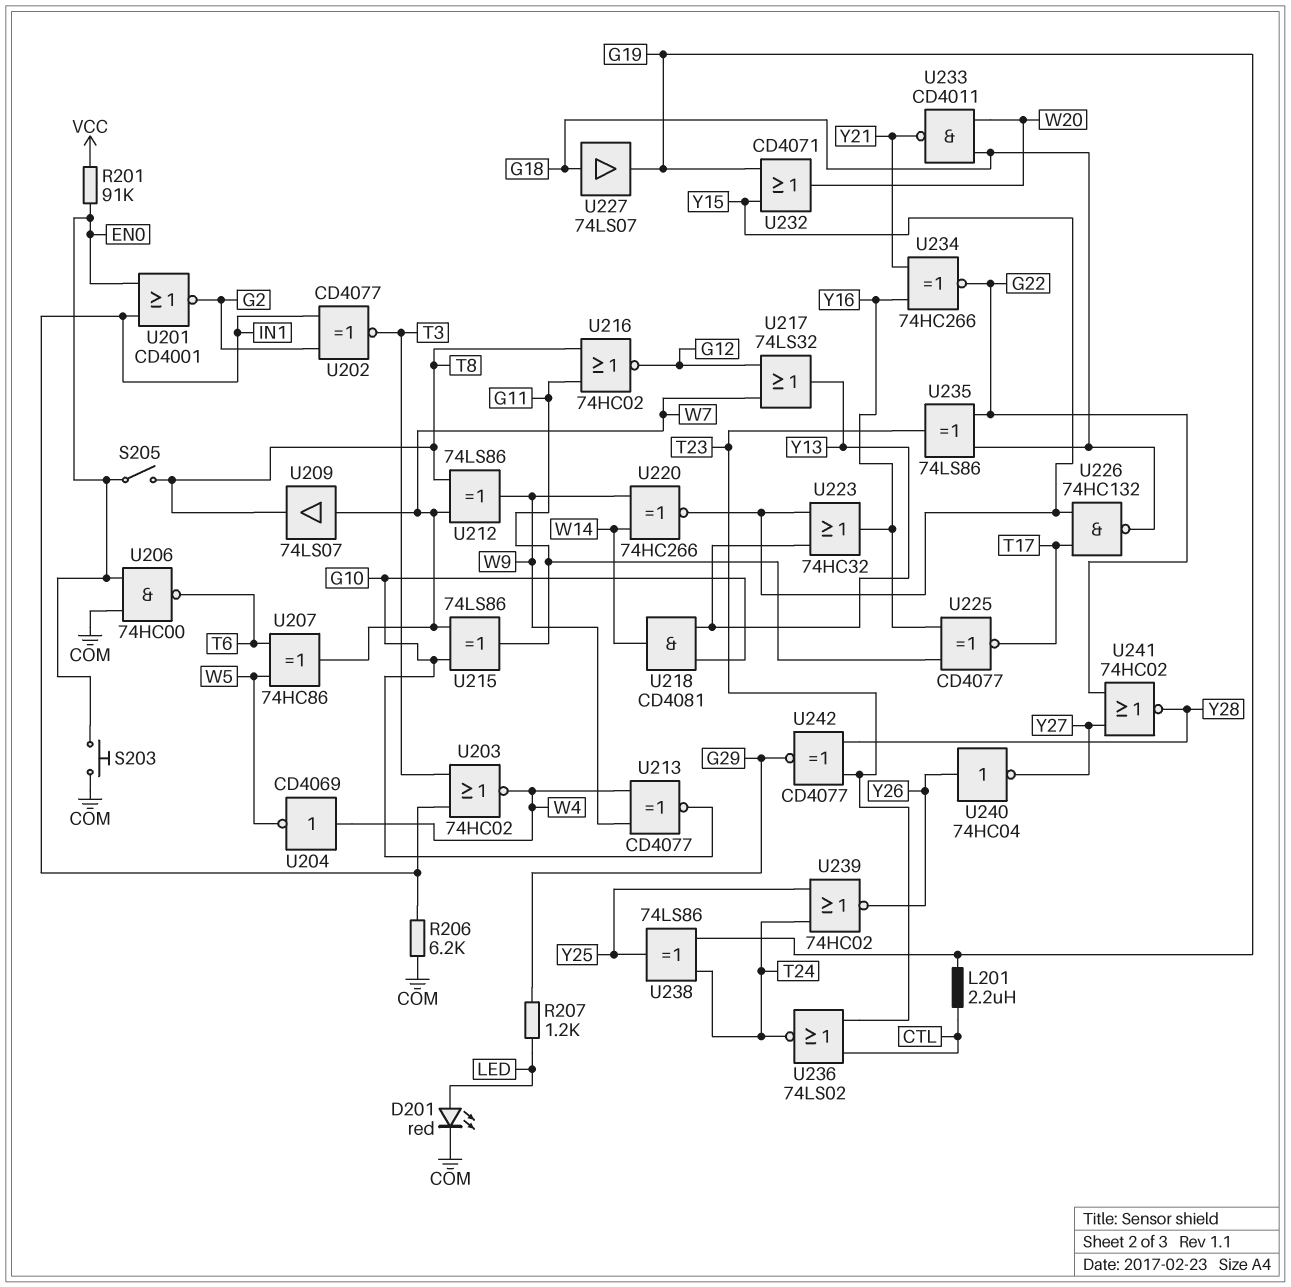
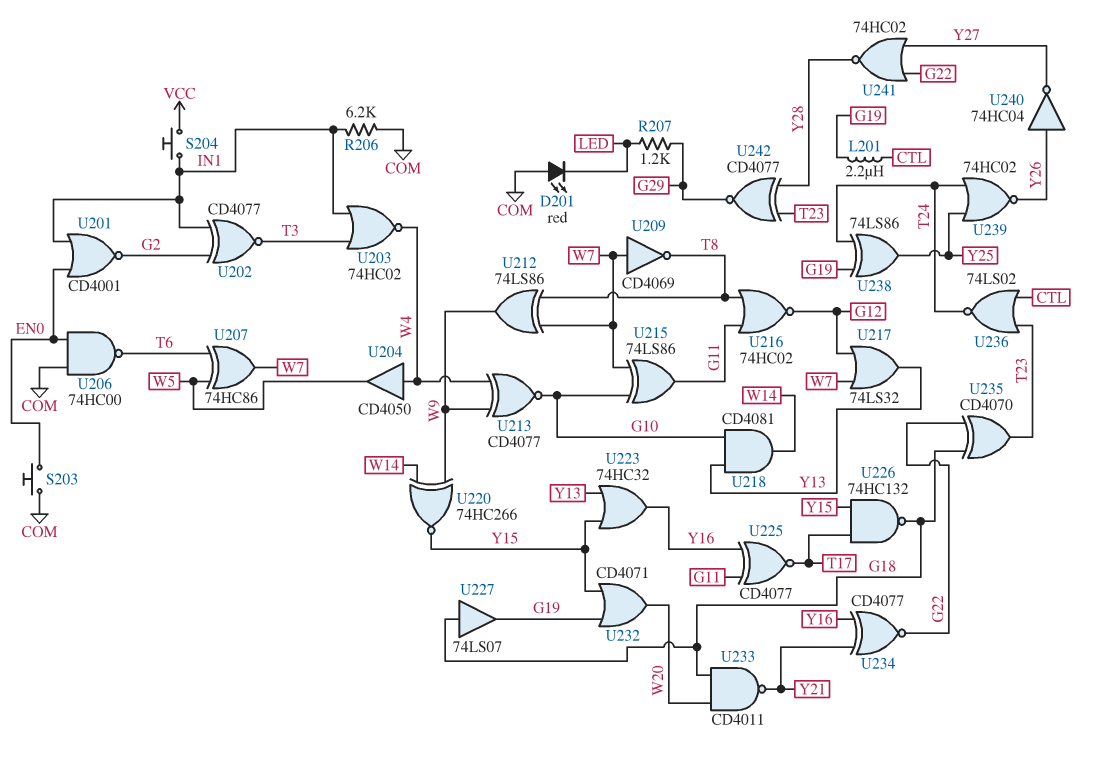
D201: LED red (A LED, K COM) -> LED red (A COM, K LED)
R201: 91k (EN0, VCC) -> none
S204: none -> button (IN1, VCC)
S205: switch (EN0, T8) -> none
U204: NOT CD4069 (in W4, out W5) -> buffer CD4050 (in W4, out W5)
U209: buffer 74LS07 (in W7, out T8) -> NOT CD4069 (in W7, out T8)
U234: XNOR 74HC266 (in Y16, in Y21, out G22) -> XNOR CD4077 (in Y16, in Y21, out G22)
U235: XOR 74LS86 (in G18, in G22, out T23) -> XOR CD4070 (in G18, in G22, out T23)

